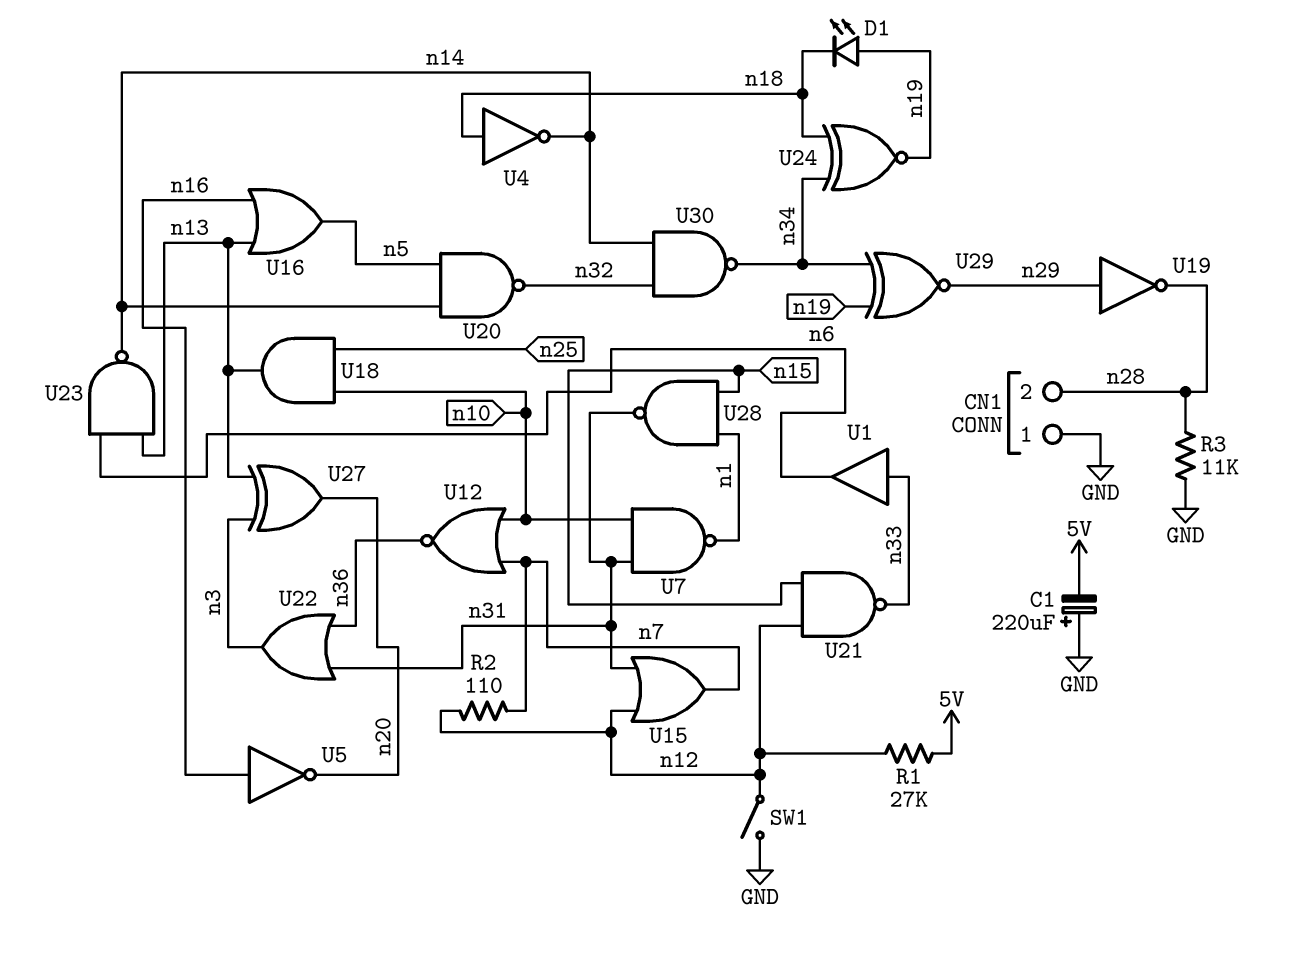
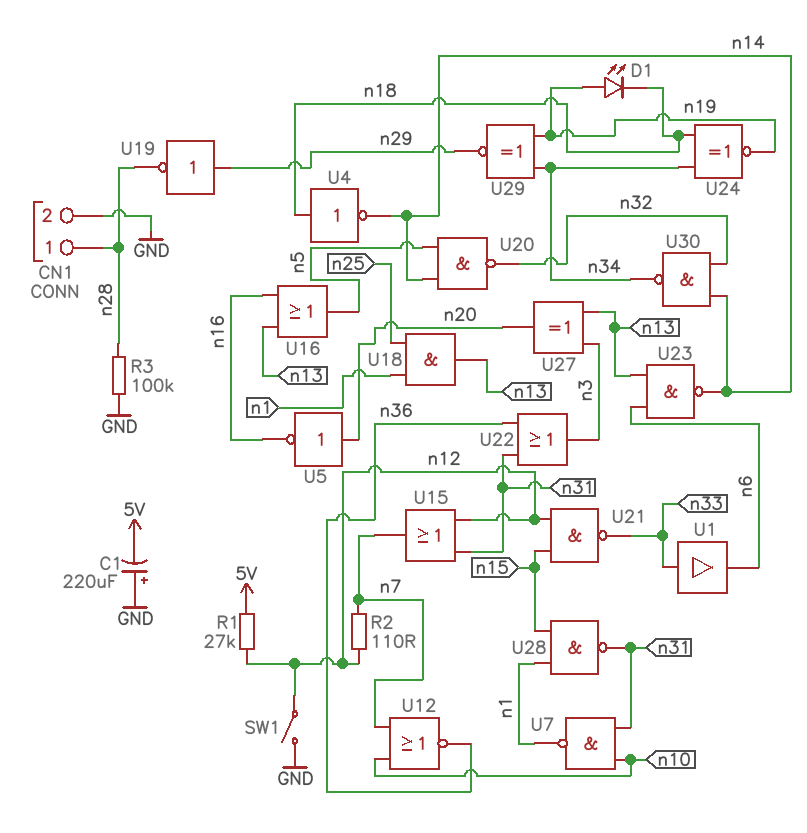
CN1 pin 1: GND -> n28
CN1 pin 2: n28 -> GND
R3: 11k (GND, n28) -> 100k (GND, n28)
U5: NOT (in n16, out n20) -> NOT (in n20, out n16)
U18: AND (in n10, in n25, out n13) -> AND (in n1, in n25, out n13)

